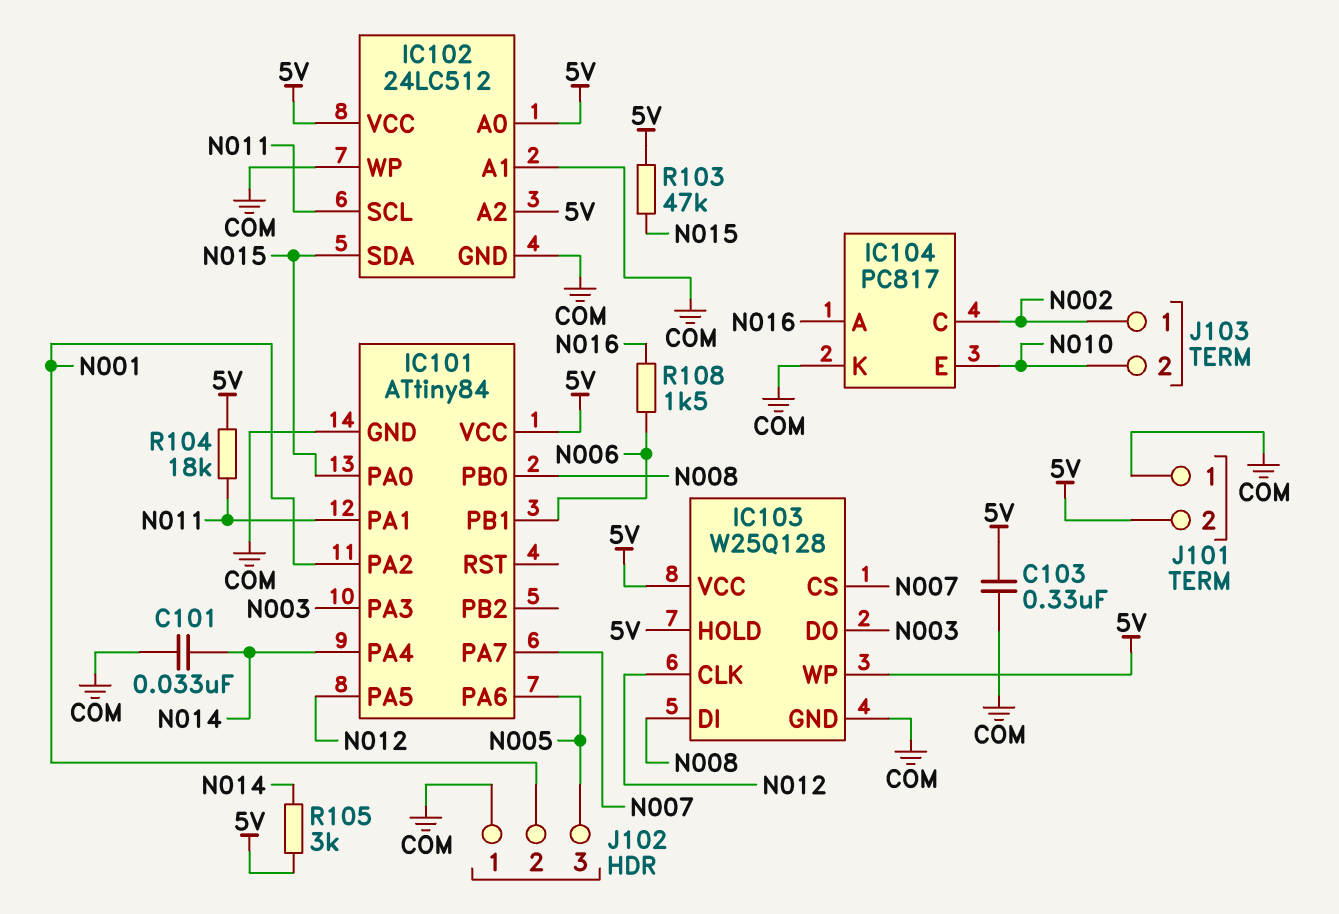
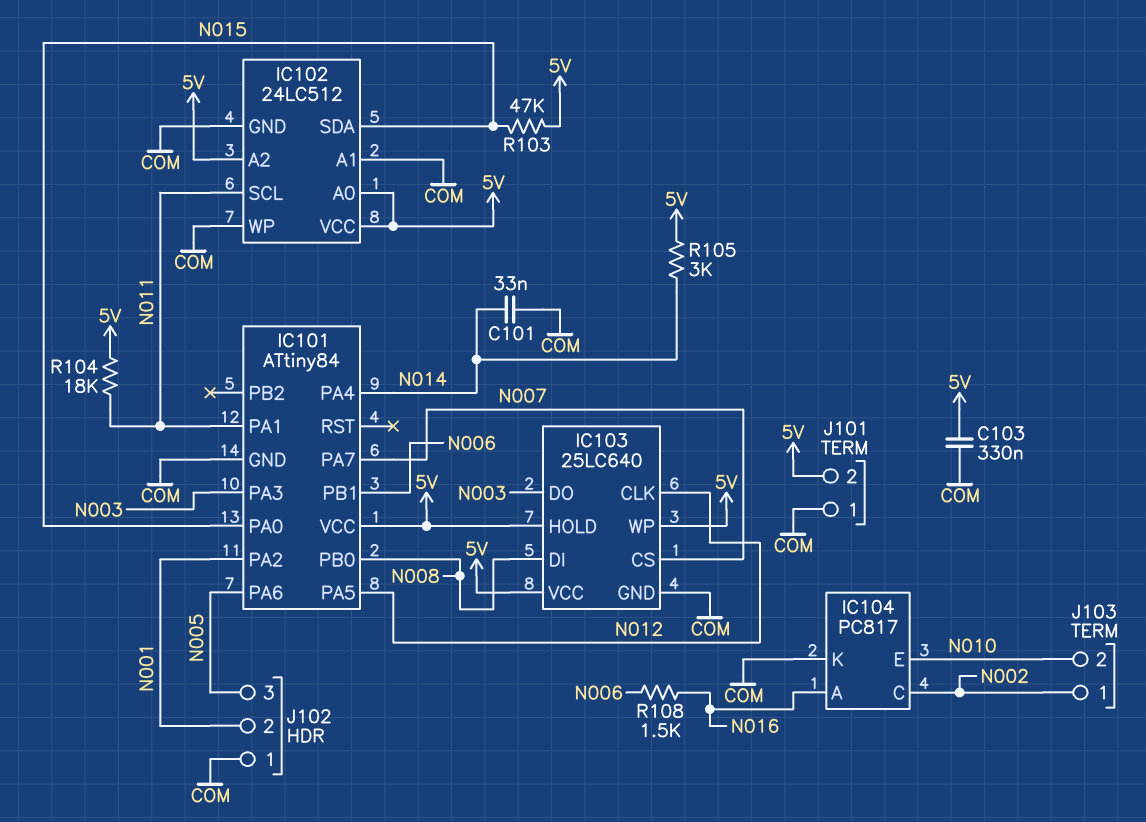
IC103: W25Q128 -> 25LC640

